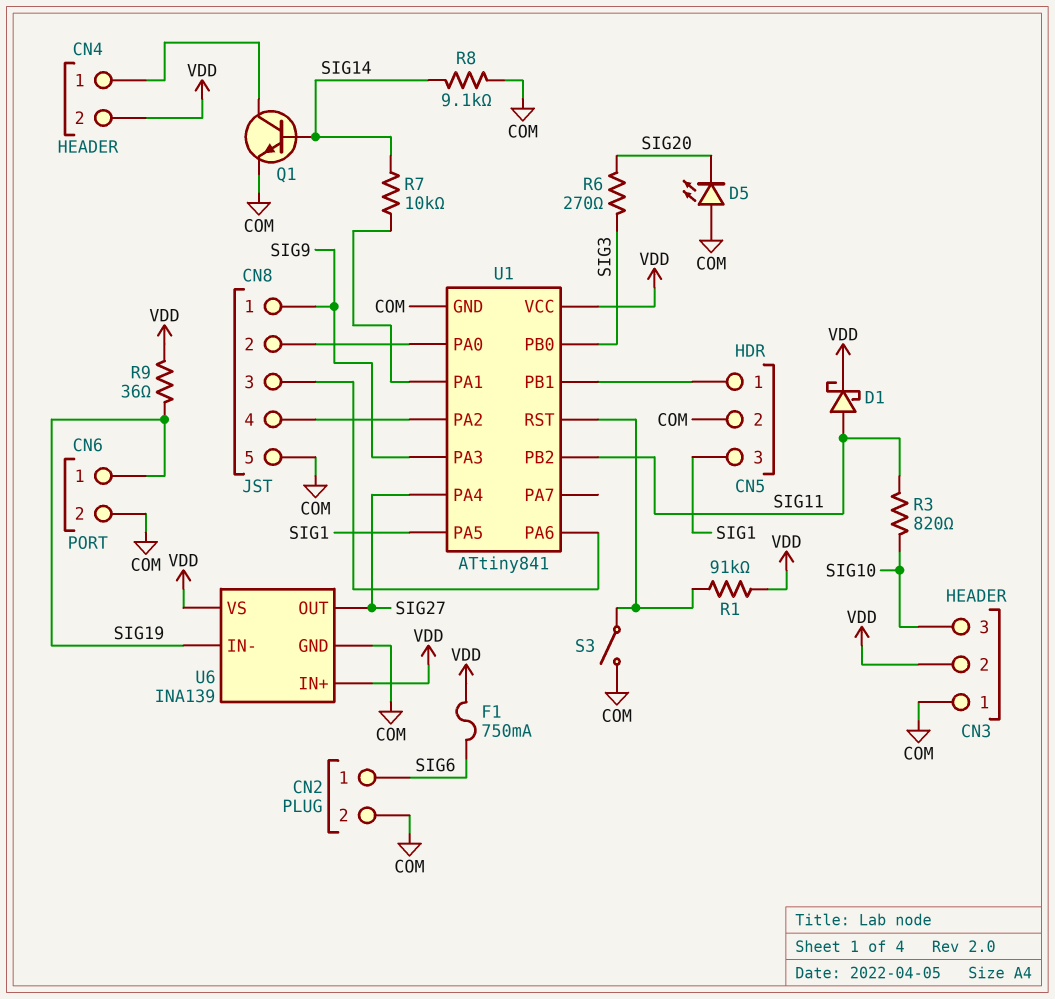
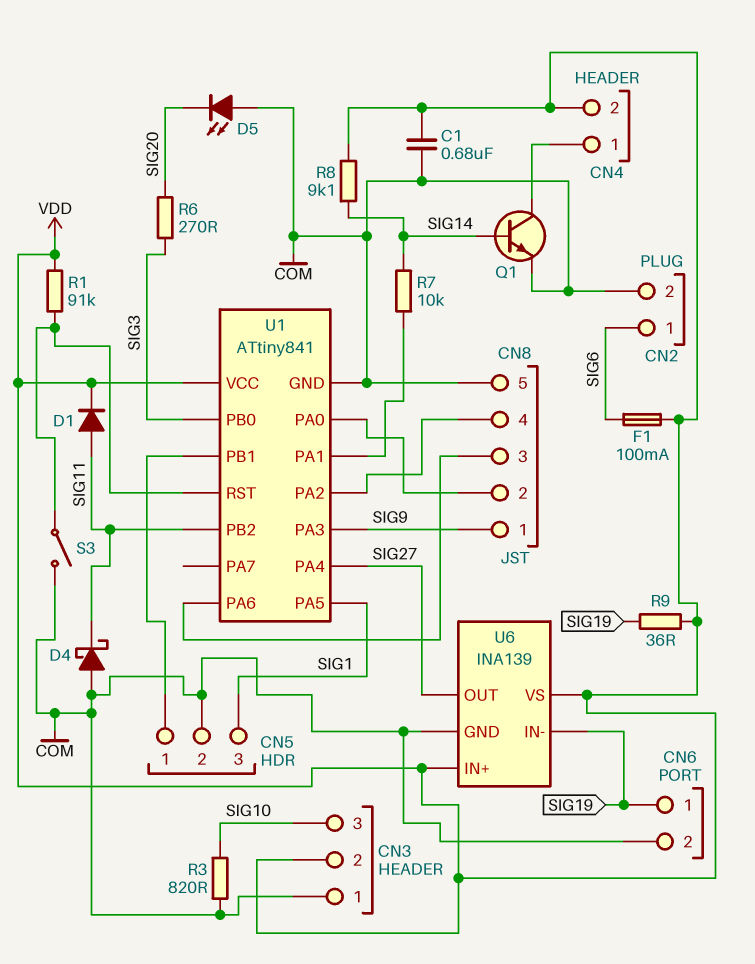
C1: none -> 680nF (COM, VDD)
D1: schottky (A SIG11, K VDD) -> diode (A SIG11, K VDD)
D4: none -> schottky (A COM, K SIG11)
F1: 750mA (SIG6, VDD) -> 100mA (SIG6, VDD)
R3: 820 (SIG10, SIG11) -> 820 (COM, SIG10)
R8: 9.1k (COM, SIG14) -> 9.1k (SIG14, VDD)

